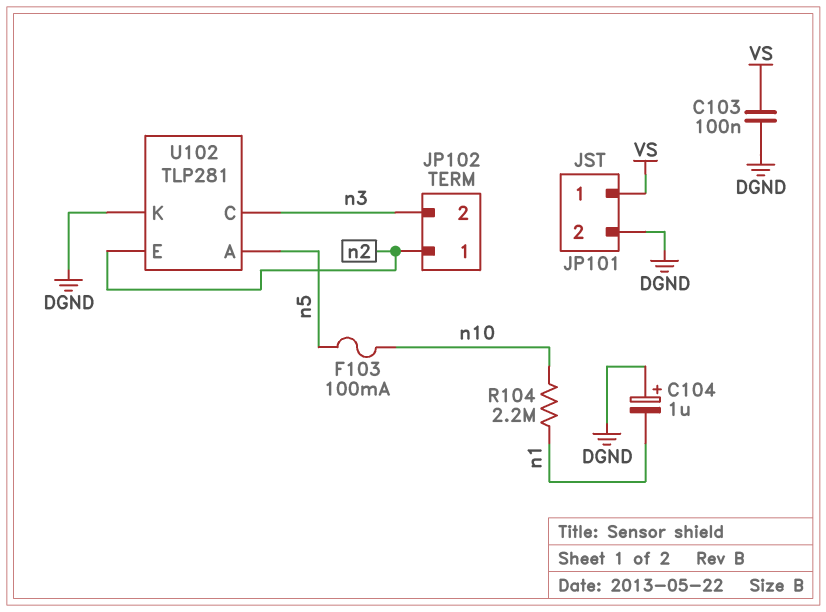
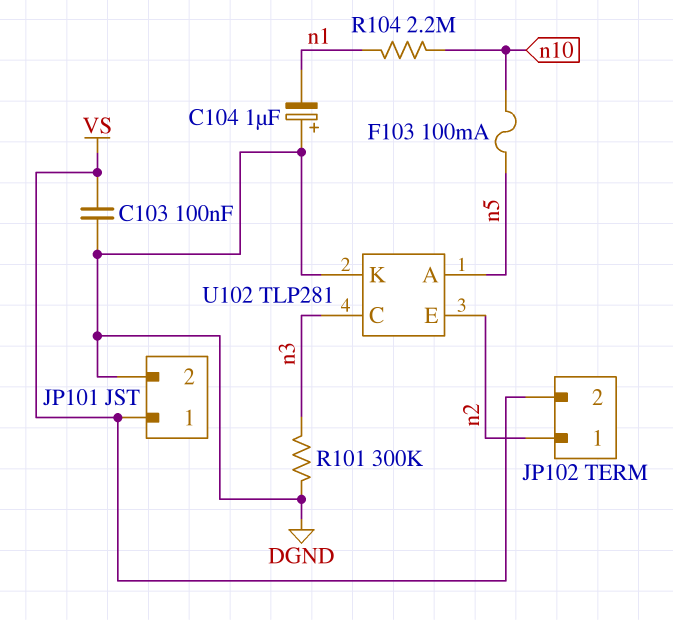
JP102 pin 2: n3 -> VS
R101: none -> 300k (DGND, n3)

